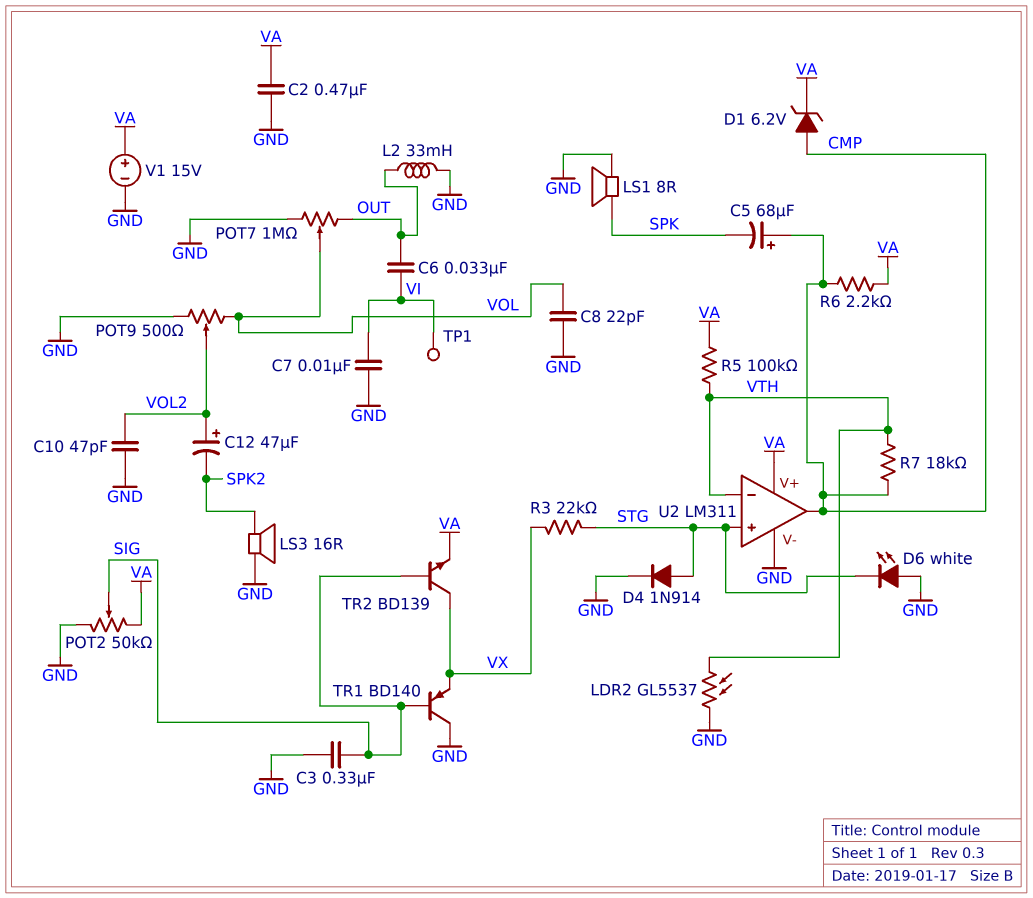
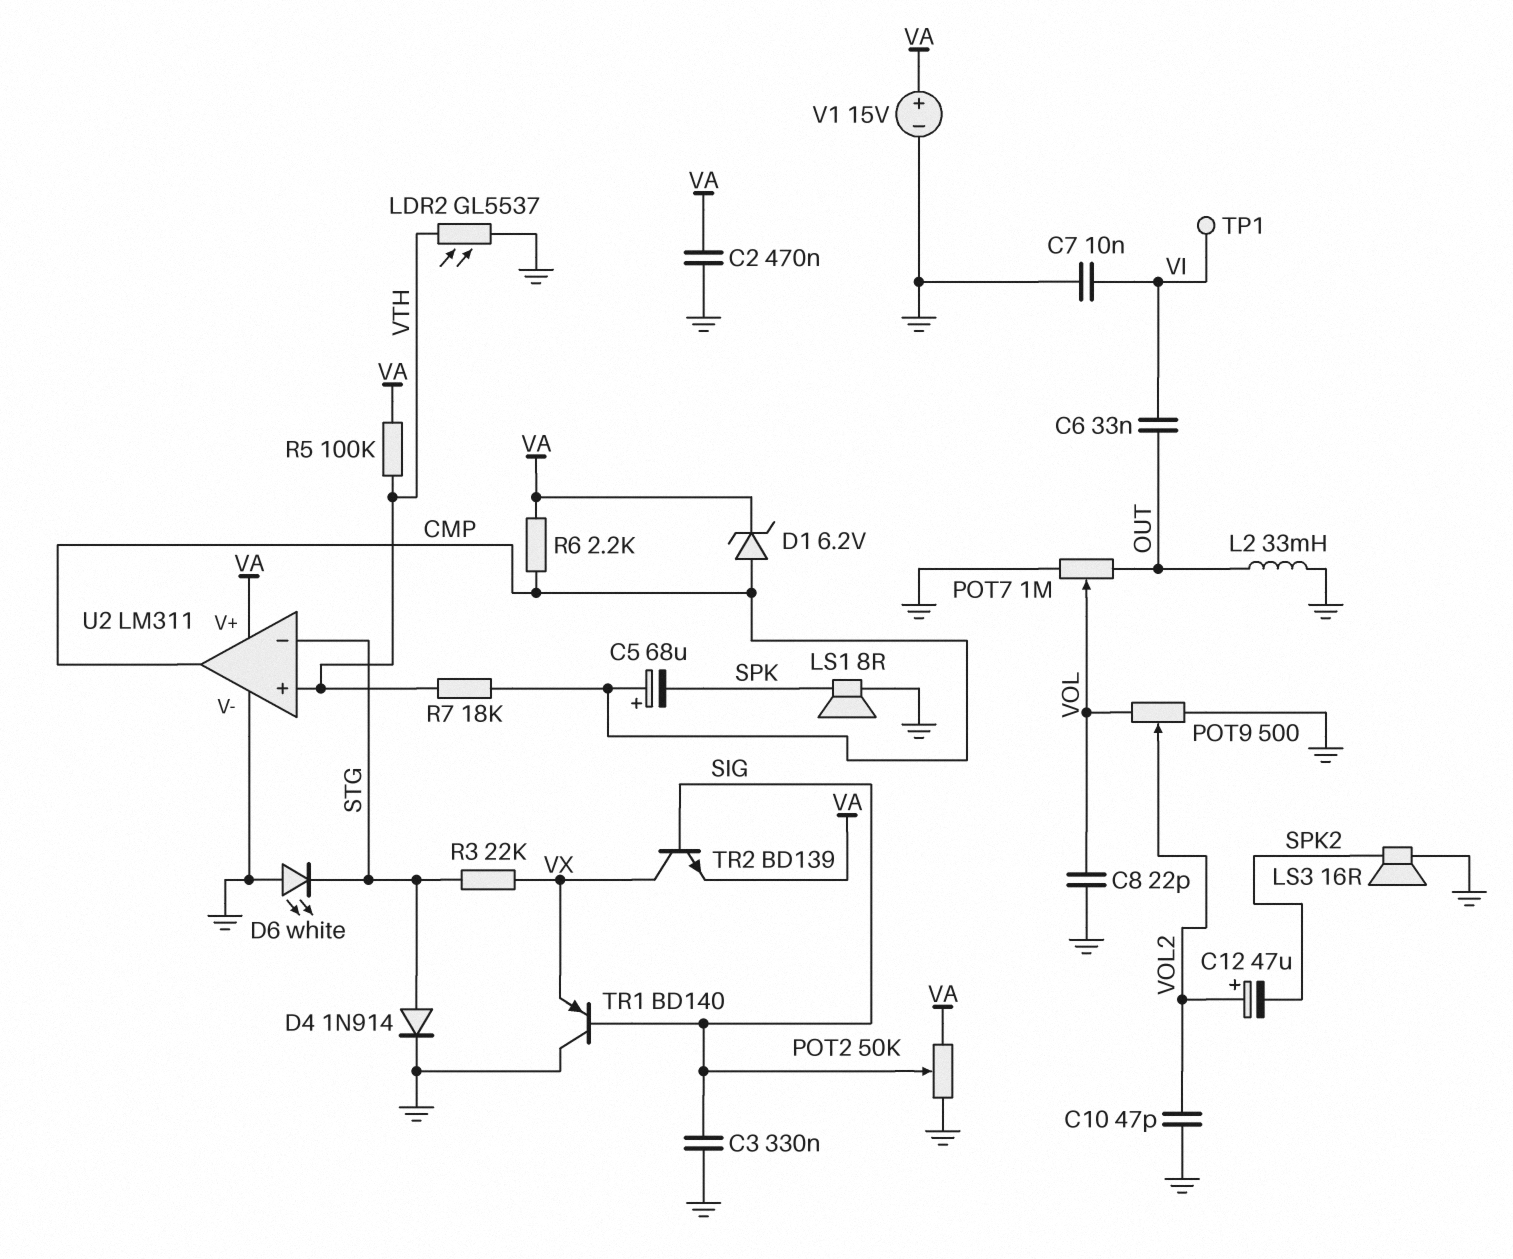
U2 pin in+: STG -> VTH
U2 pin in-: VTH -> STG

